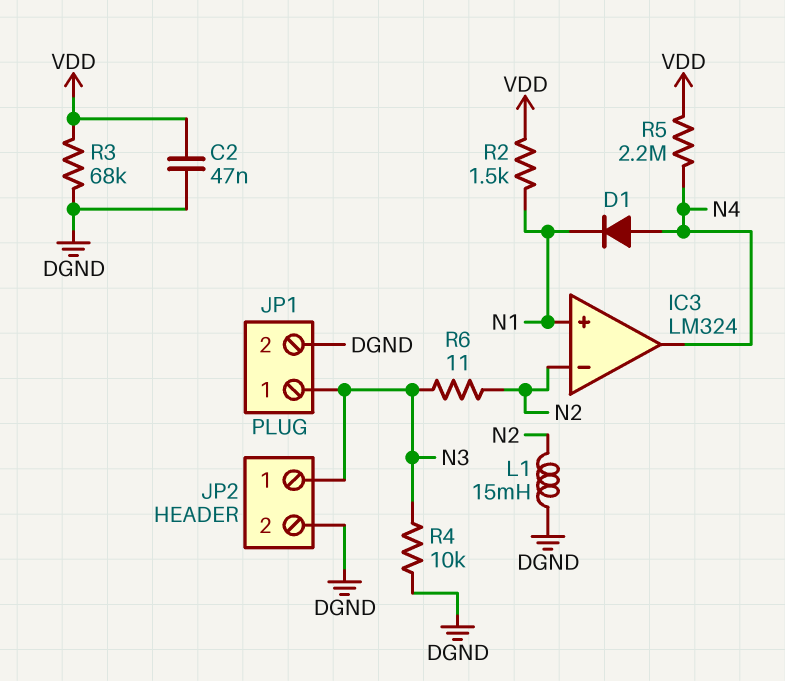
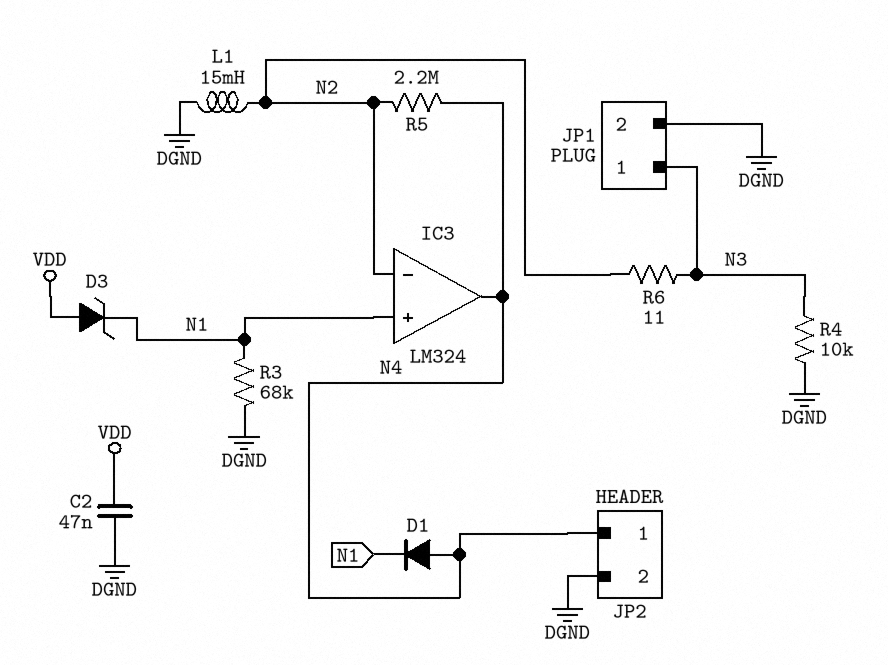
D3: none -> zener (A VDD, K N1)
JP2 pin 1: N3 -> N4
R2: 1.5k (N1, VDD) -> none
R3: 68k (DGND, VDD) -> 68k (DGND, N1)
R5: 2.2M (N4, VDD) -> 2.2M (N2, N4)

